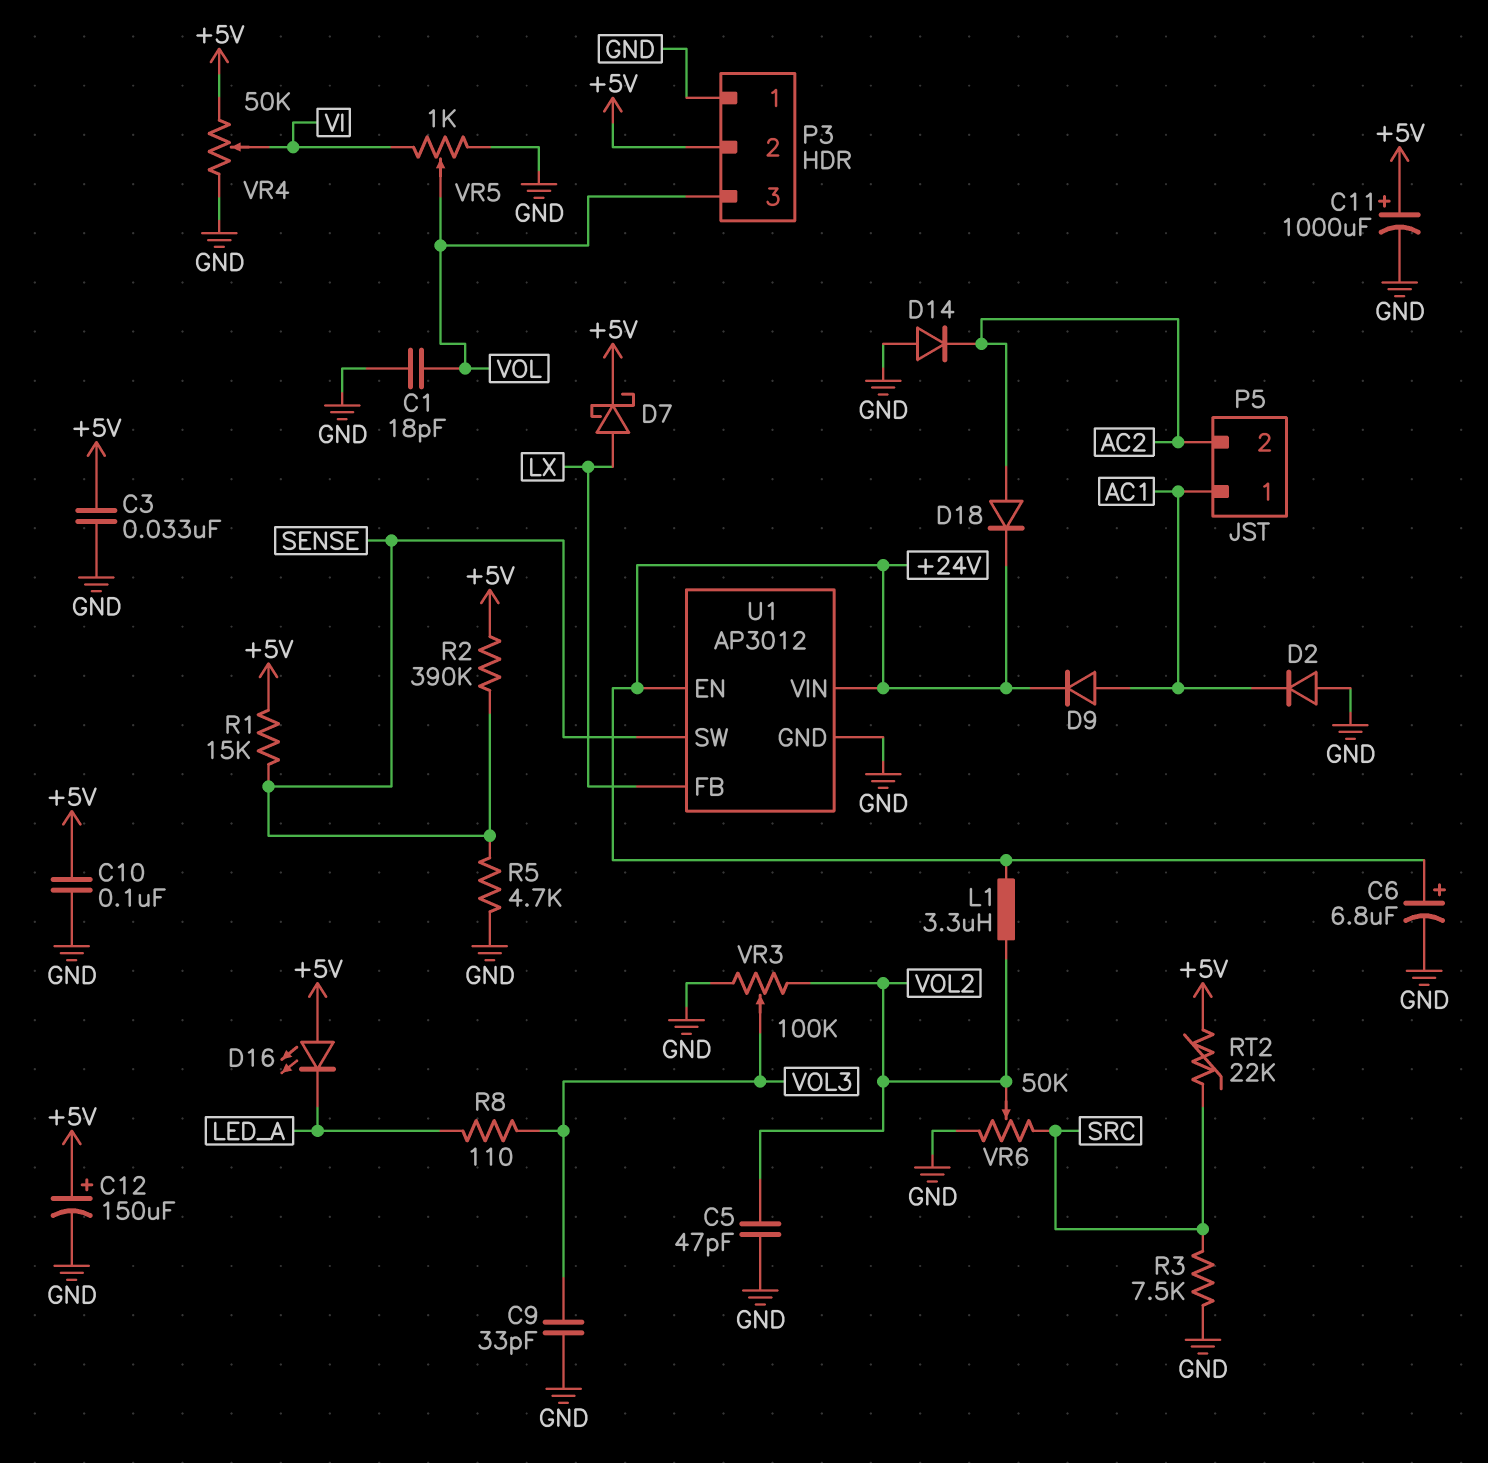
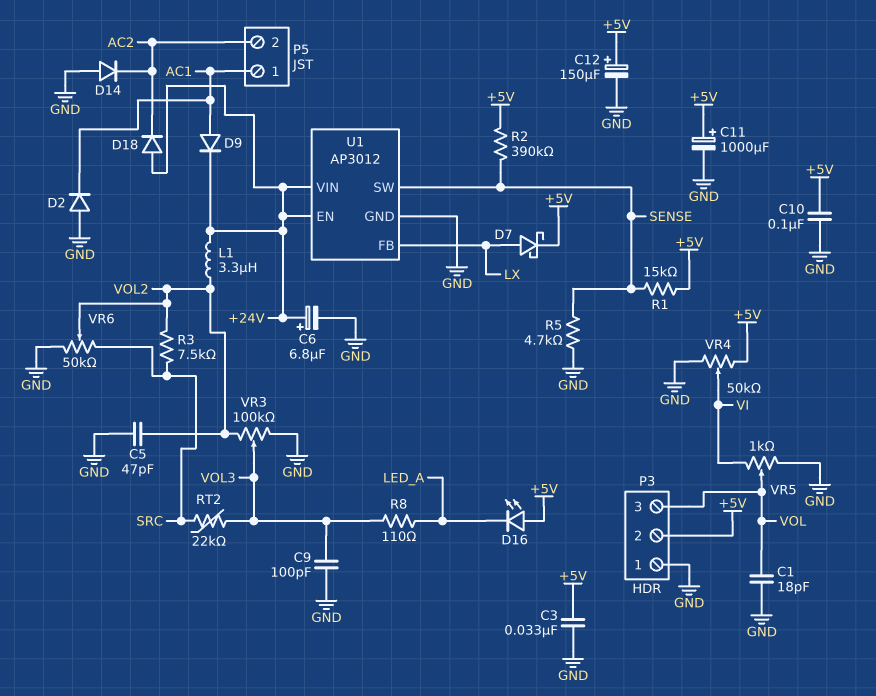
C9: 33pF (GND, VOL3) -> 100pF (GND, VOL3)
D18: diode (A AC2, K +24V) -> diode (A +24V, K AC2)
R3: 7.5k (GND, SRC) -> 7.5k (SRC, VOL2)
RT2: 22k (+5V, SRC) -> 22k (SRC, VOL3)

